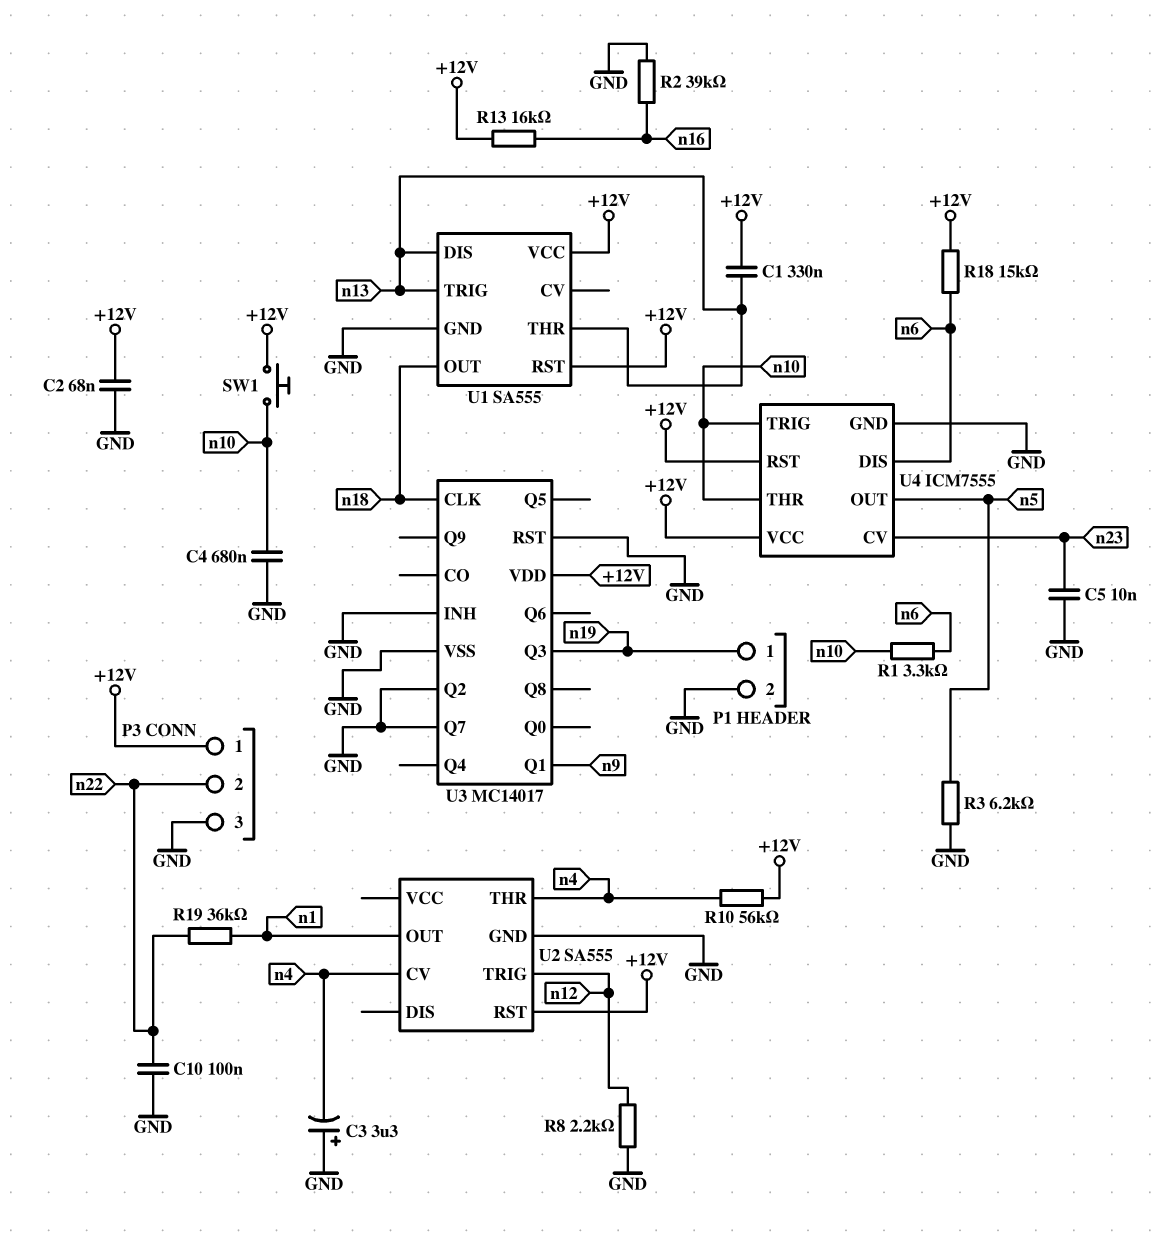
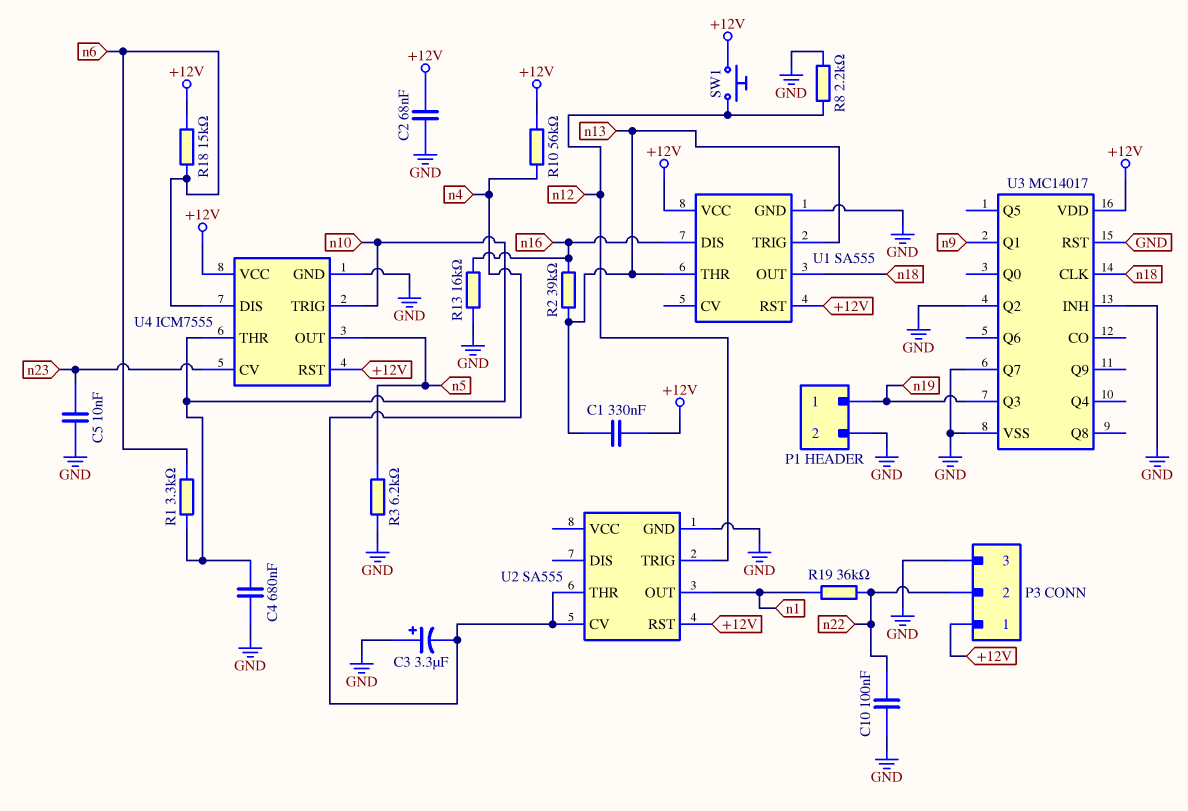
R2: 39k (GND, n16) -> 39k (n13, n16)
R13: 16k (+12V, n16) -> 16k (GND, n16)
SW1: button (+12V, n10) -> button (+12V, n12)
U1 pin DIS: n13 -> n16

